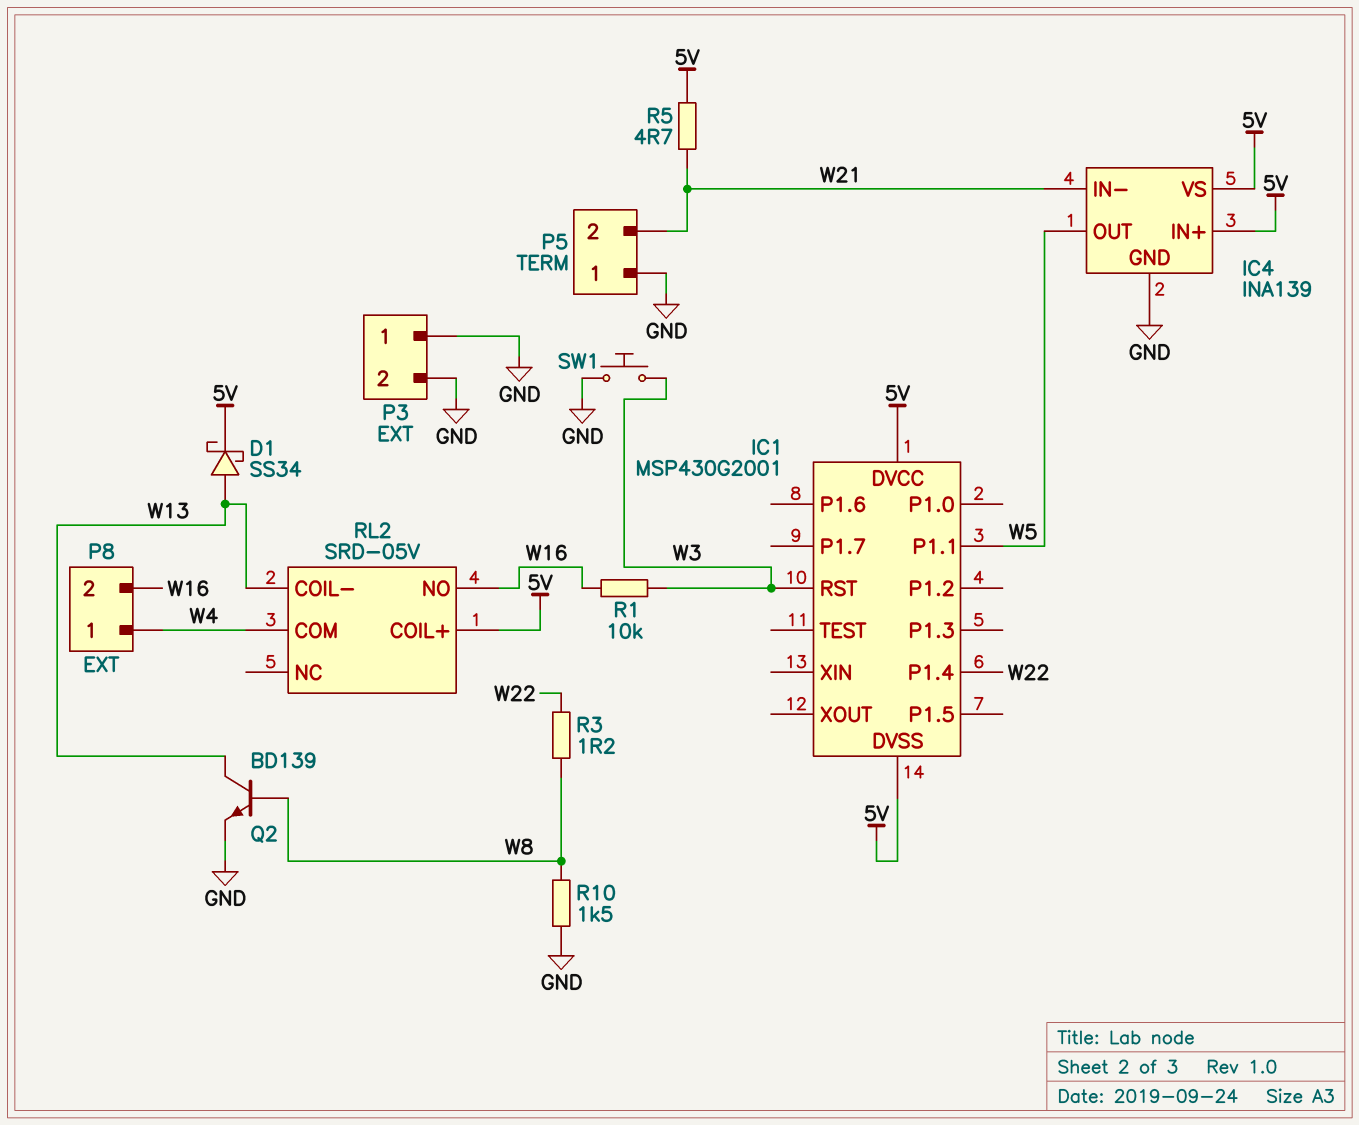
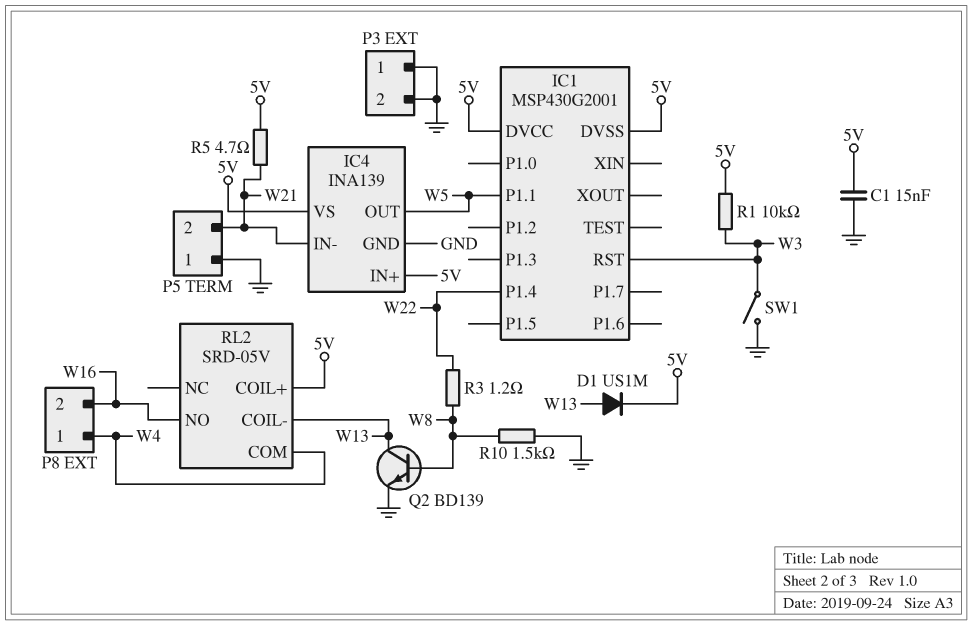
C1: none -> 15nF (5V, GND)
D1: schottky SS34 (A W13, K 5V) -> diode US1M (A W13, K 5V)
R1: 10k (W3, W16) -> 10k (5V, W3)
SW1: button (GND, W3) -> switch (GND, W3)

